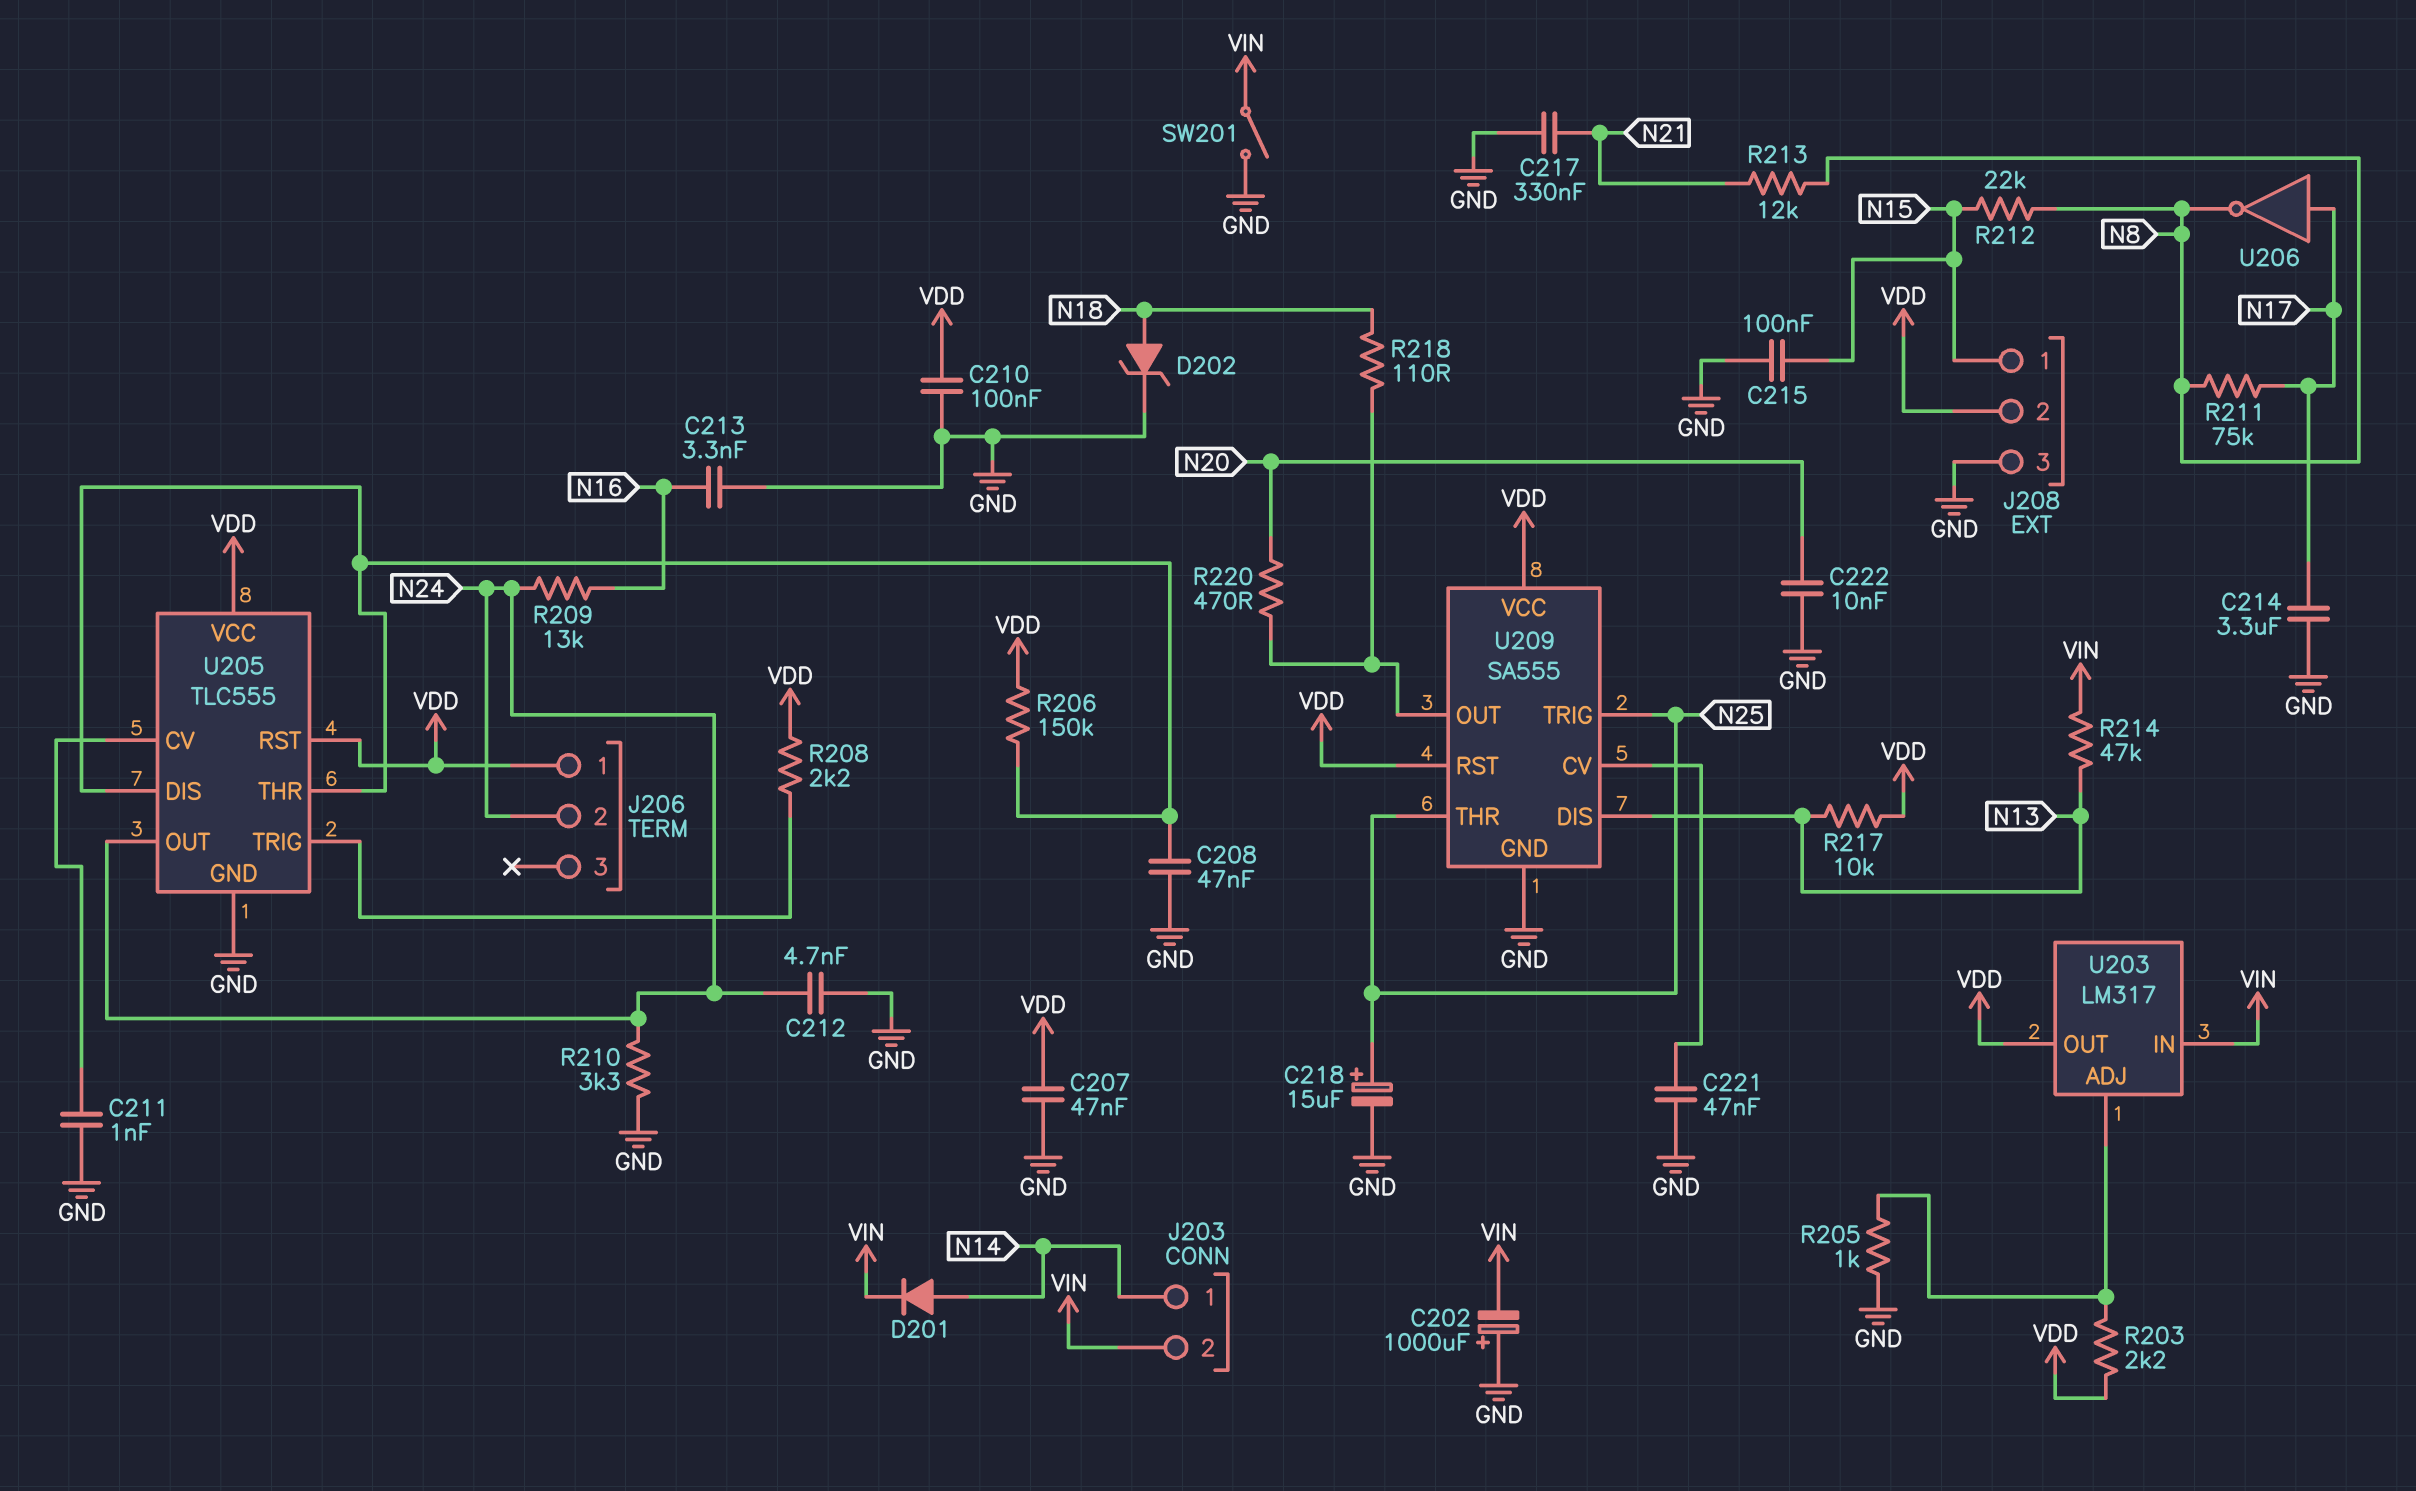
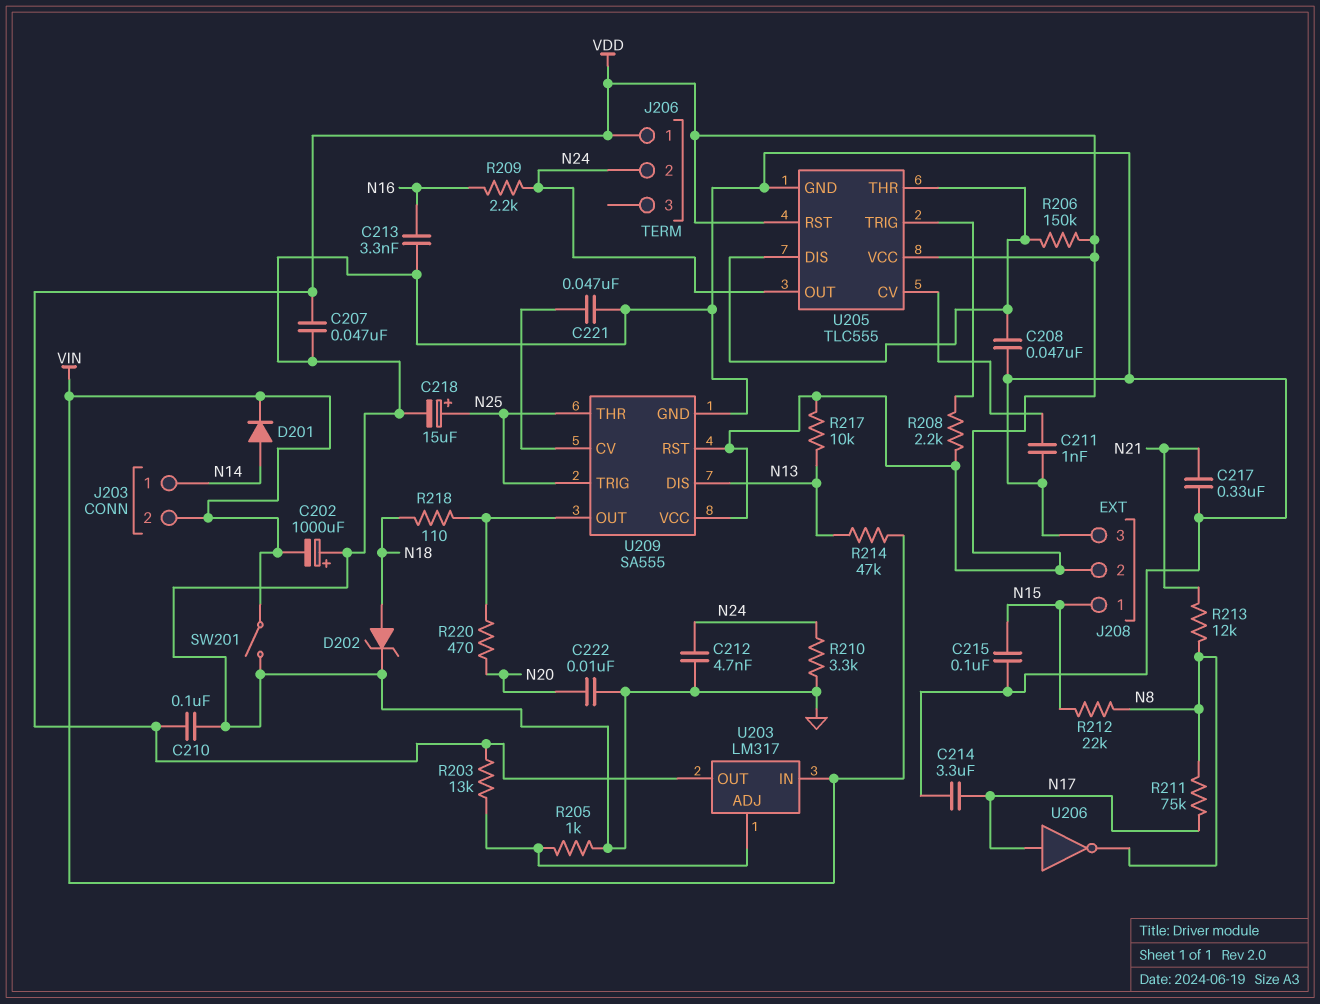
R203: 2.2k (U203/ADJ, VDD) -> 13k (U203/ADJ, VDD)
R209: 13k (N16, N24) -> 2.2k (N16, N24)

